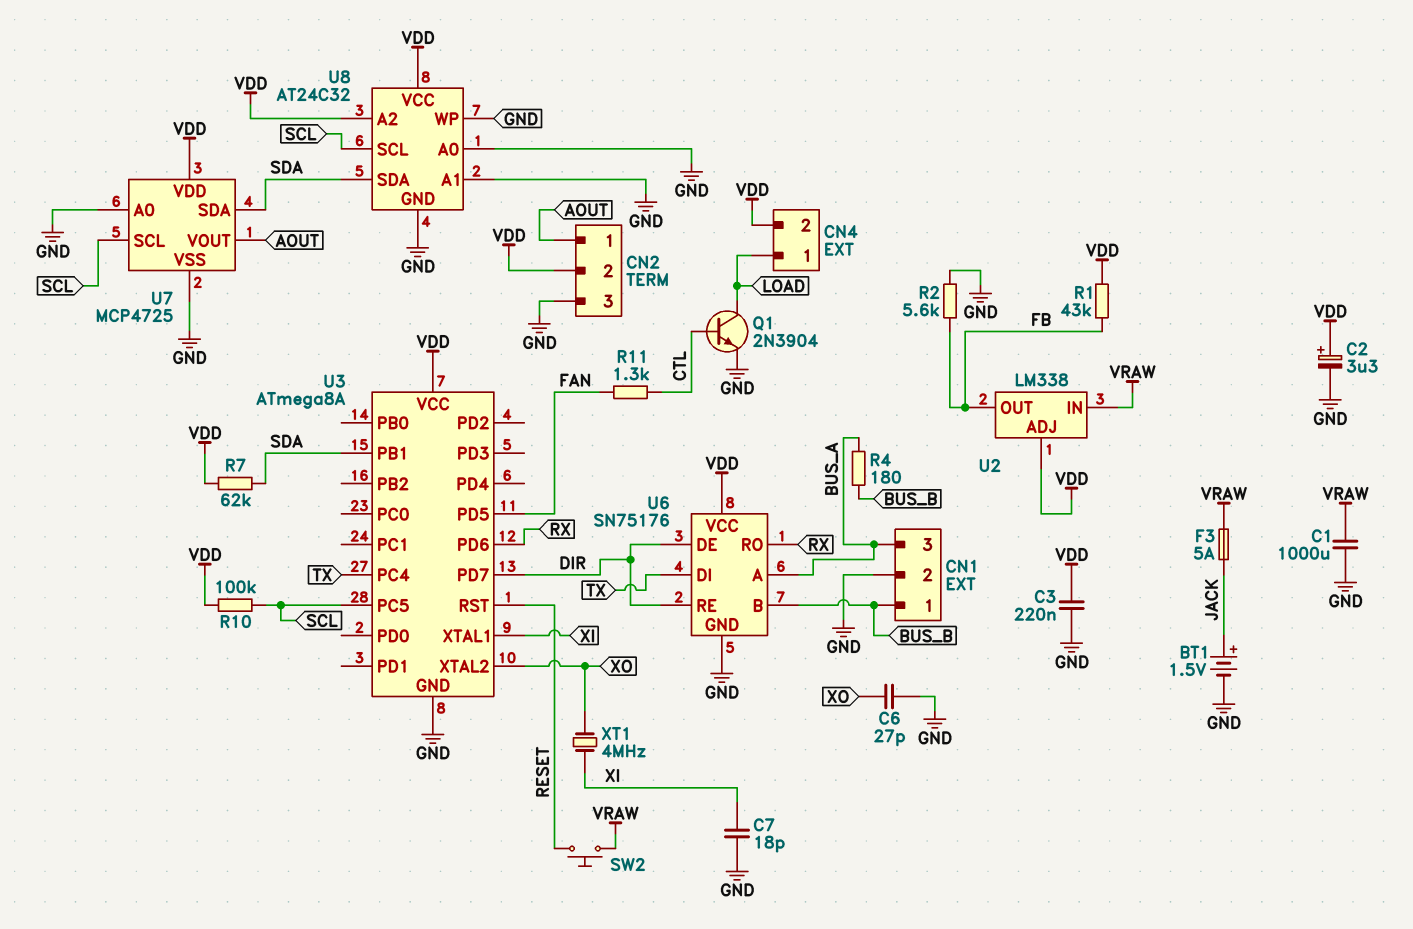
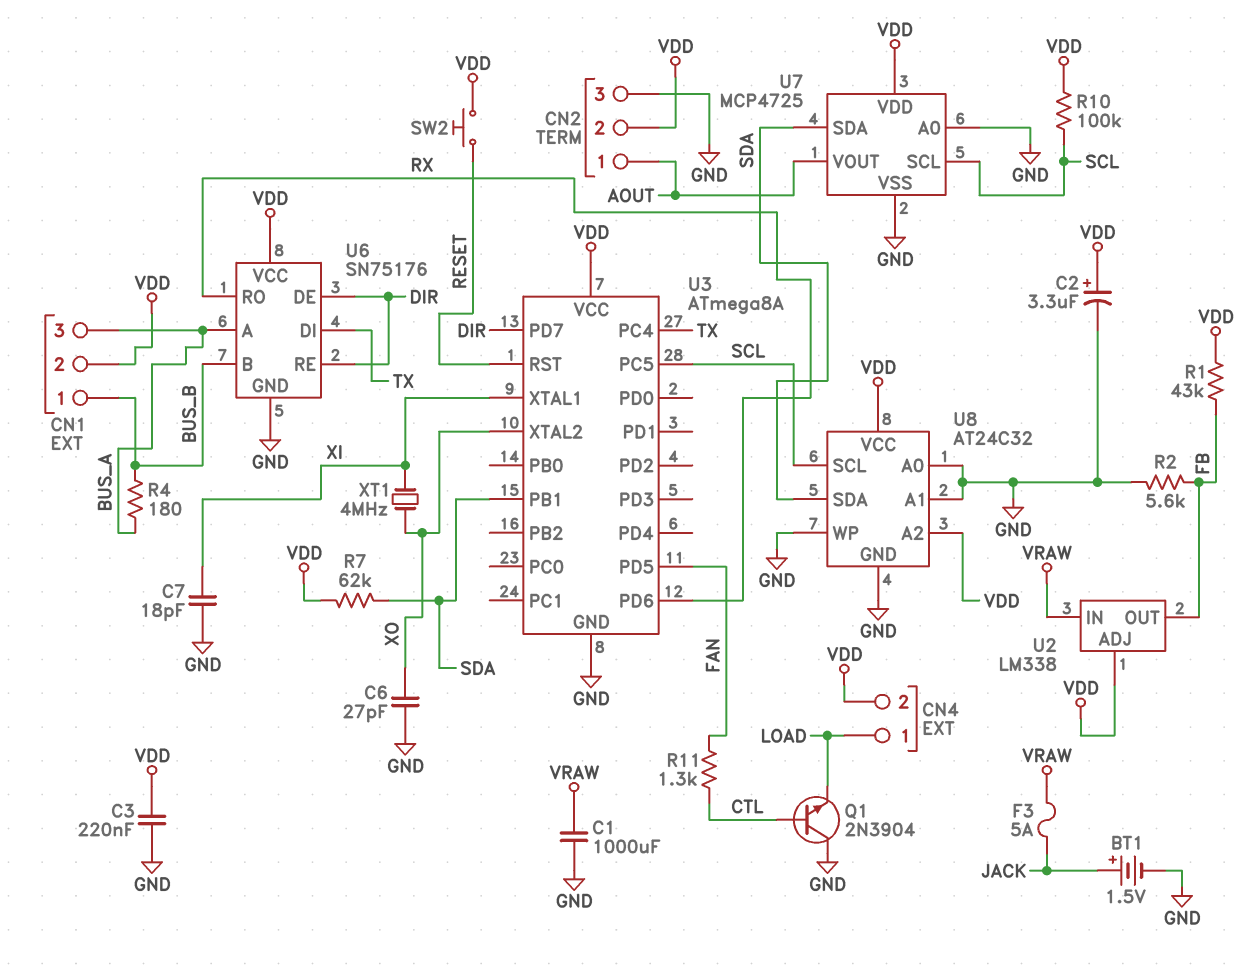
CN1 pin 2: GND -> VDD
Q1: NPN 2N3904 (B CTL, C LOAD, E GND) -> NPN 2N3904 (B CTL, C GND, E LOAD)
SW2: button (RESET, VRAW) -> button (RESET, VDD)

